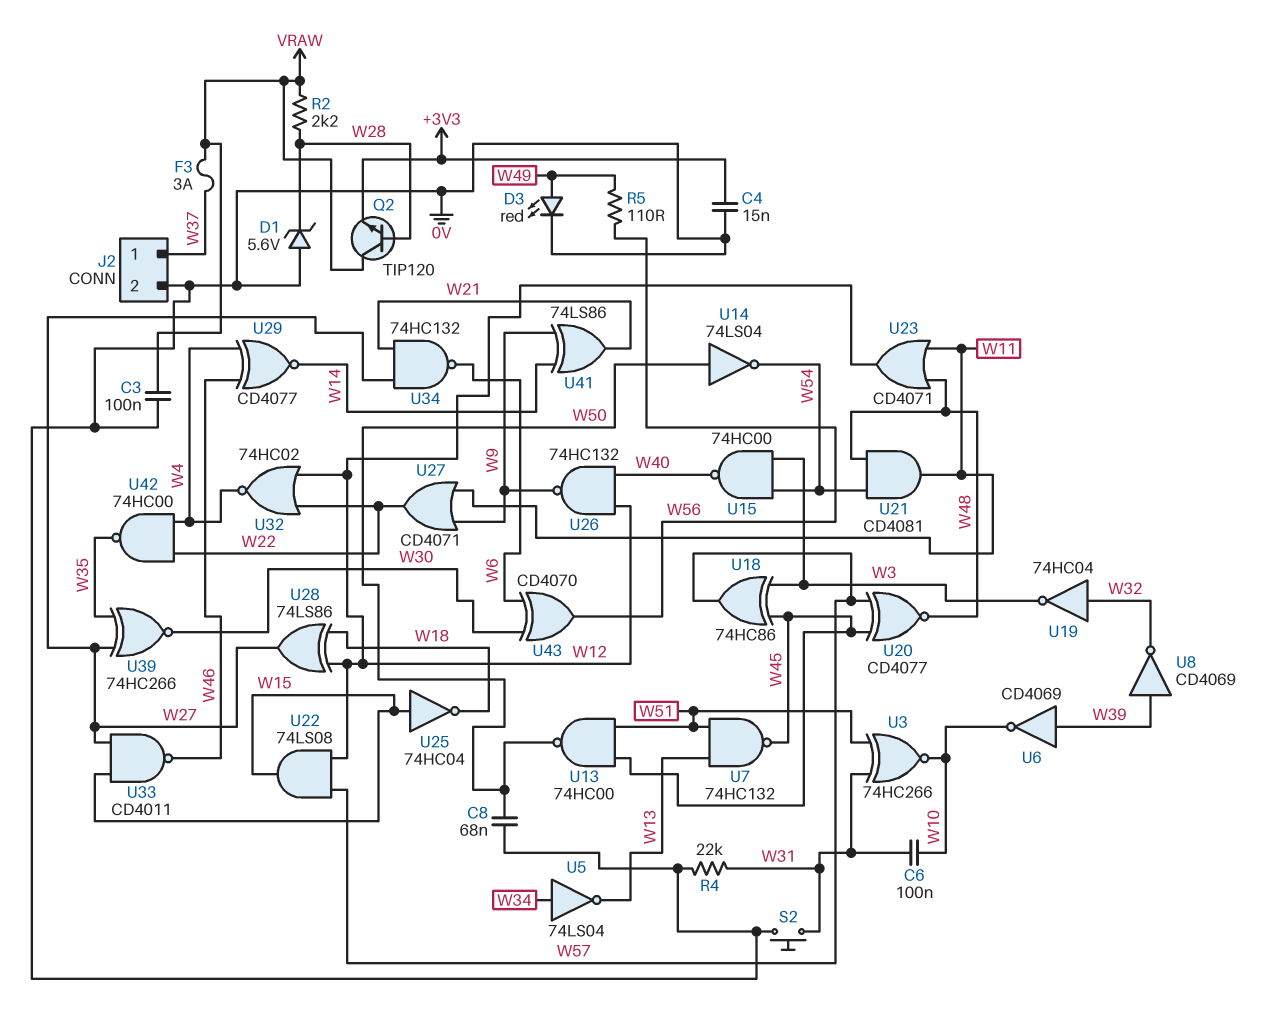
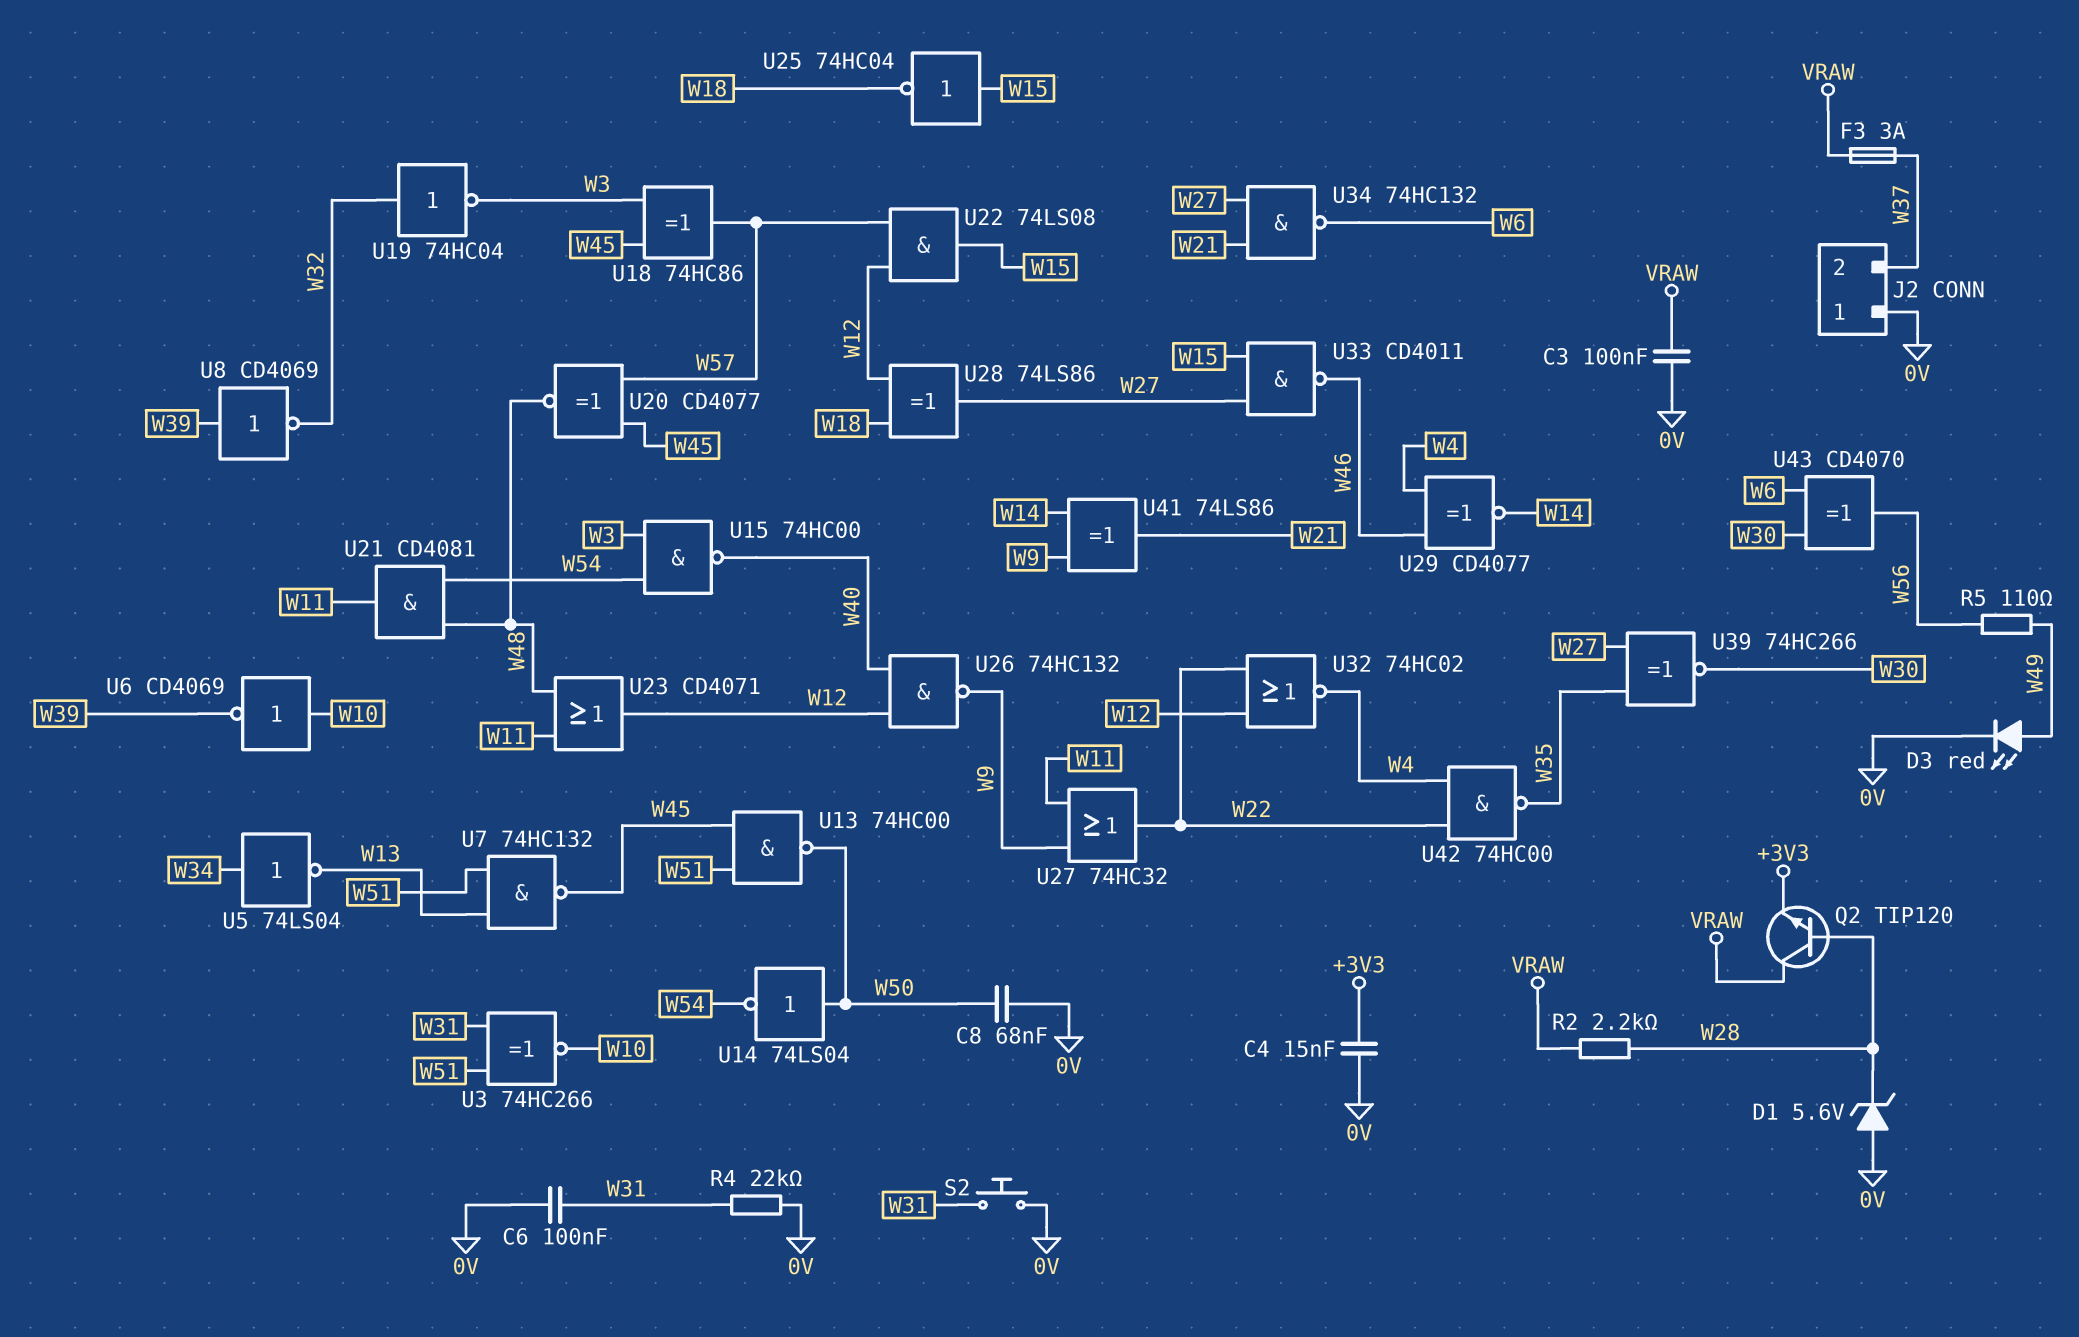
C6: 100nF (W10, W31) -> 100nF (0V, W31)
J2 pin 1: W37 -> 0V
J2 pin 2: 0V -> W37
U6: NOT CD4069 (in W39, out W10) -> NOT CD4069 (in W10, out W39)
U27: OR CD4071 (in W9, in W11, out W22) -> OR 74HC32 (in W9, in W11, out W22)

